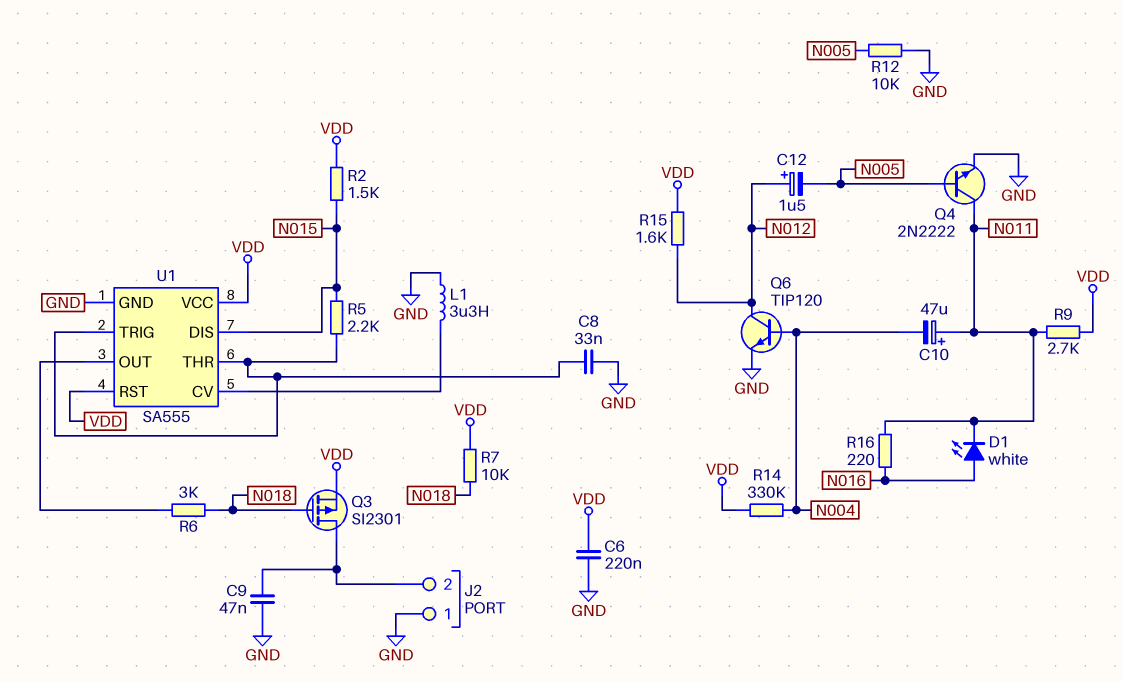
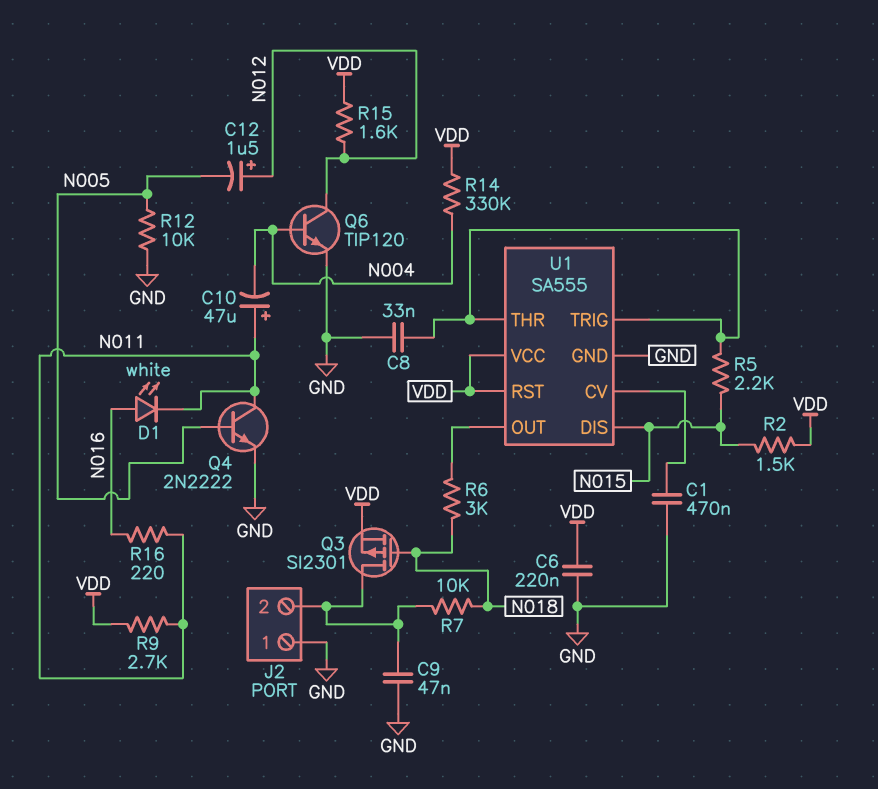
C1: none -> 470nF (GND, U1/CV)
L1: 3.3uH (GND, U1/CV) -> none
R7: 10k (N018, VDD) -> 10k (J2/2, N018)

